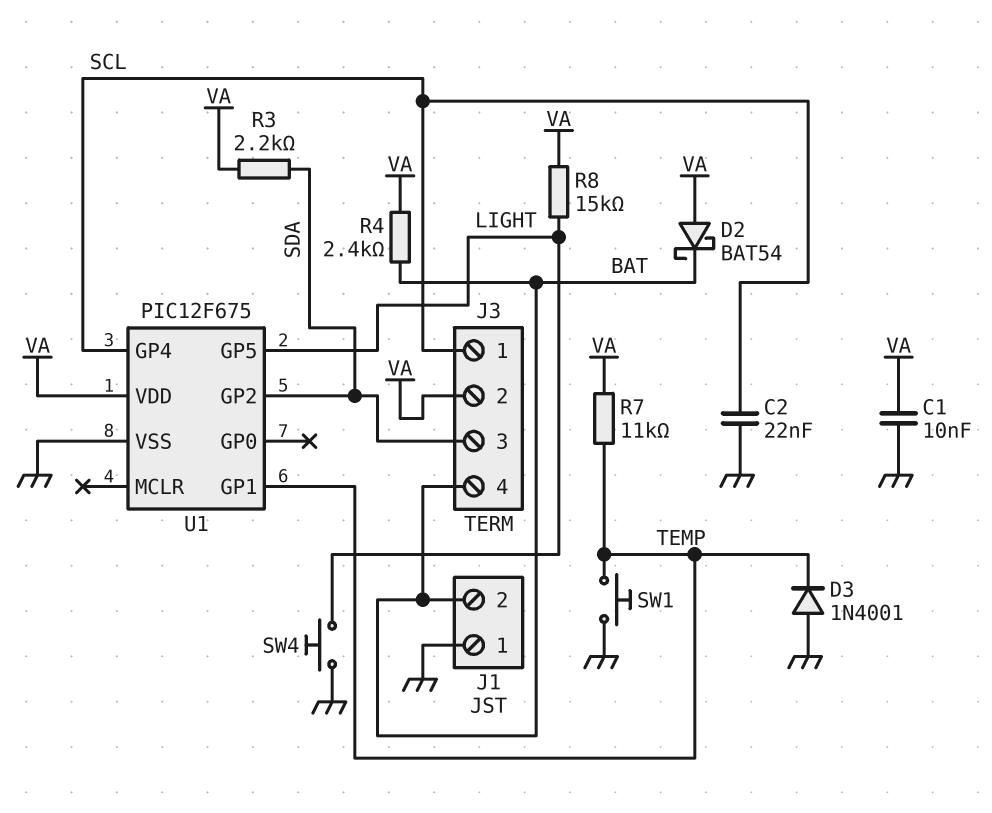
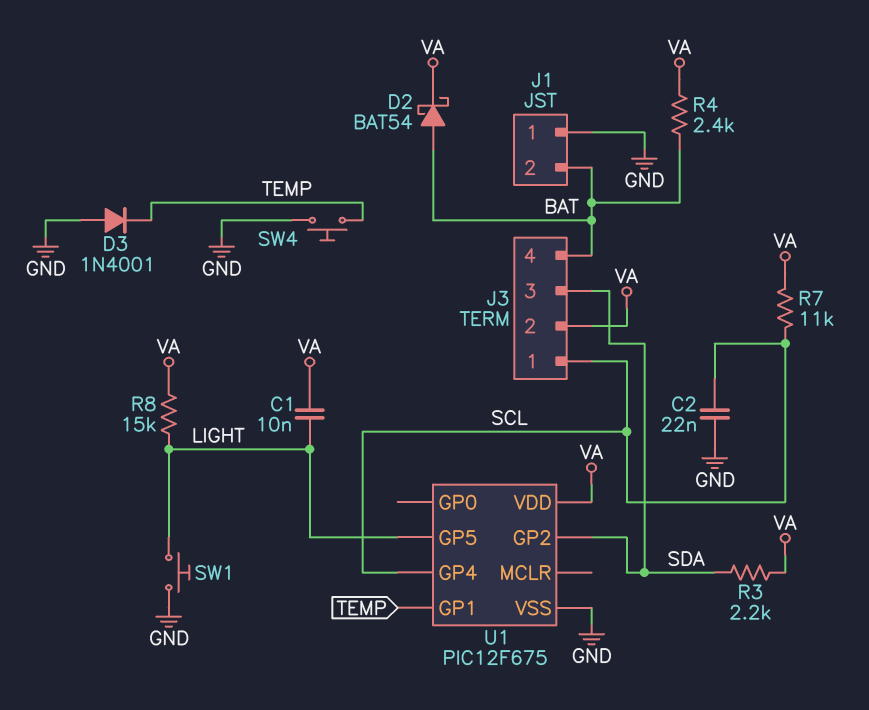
C1: 10nF (GND, VA) -> 10nF (LIGHT, VA)
D2: schottky BAT54 (A VA, K BAT) -> schottky BAT54 (A BAT, K VA)
R7: 11k (TEMP, VA) -> 11k (SCL, VA)
SW1: button (GND, TEMP) -> button (GND, LIGHT)
SW4: button (GND, LIGHT) -> button (GND, TEMP)

